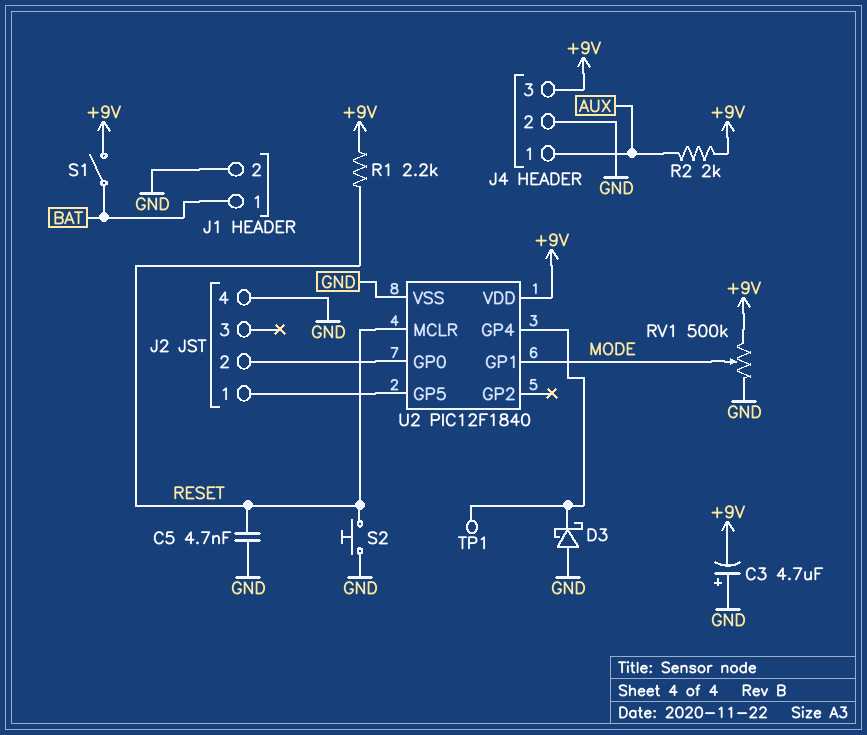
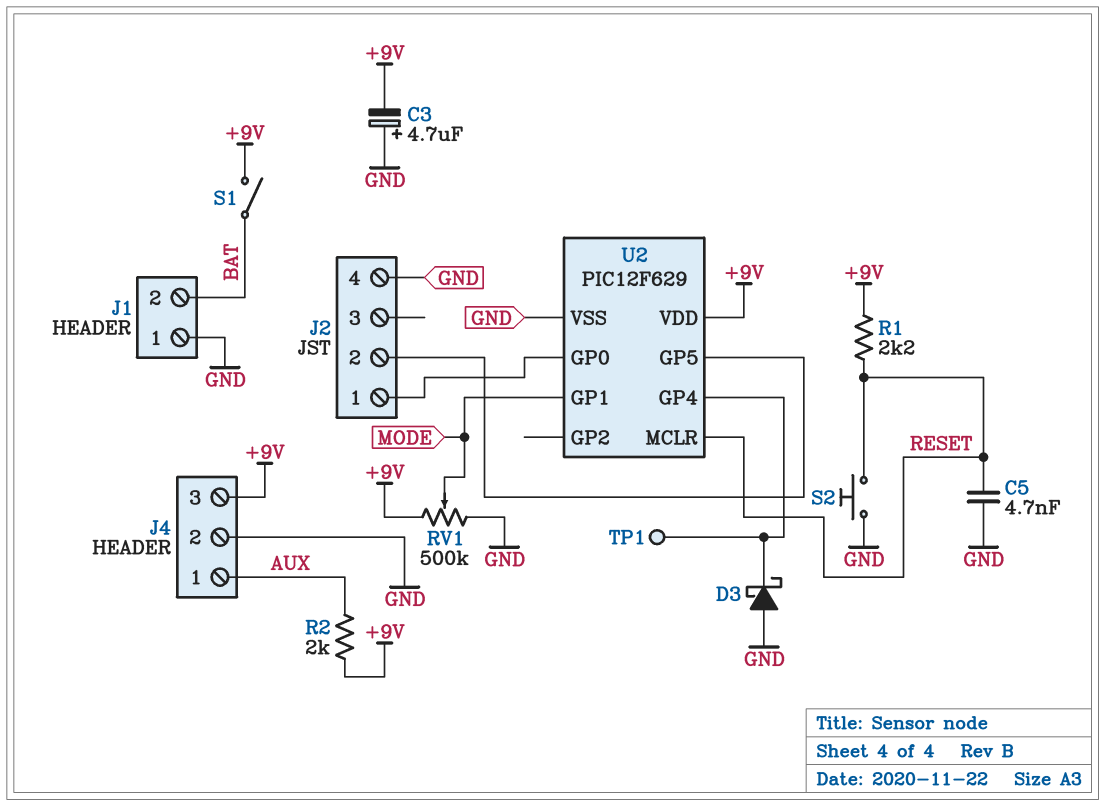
J1 pin 1: BAT -> GND
J1 pin 2: GND -> BAT
U2: PIC12F1840 -> PIC12F629
U2 pin GP0: J2/2 -> J2/1
U2 pin GP5: J2/1 -> J2/2

